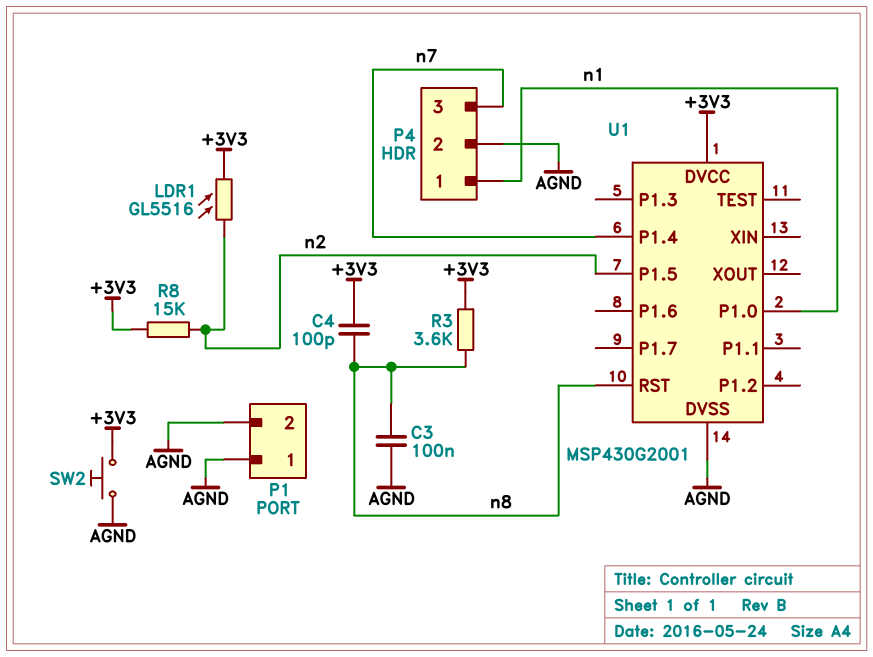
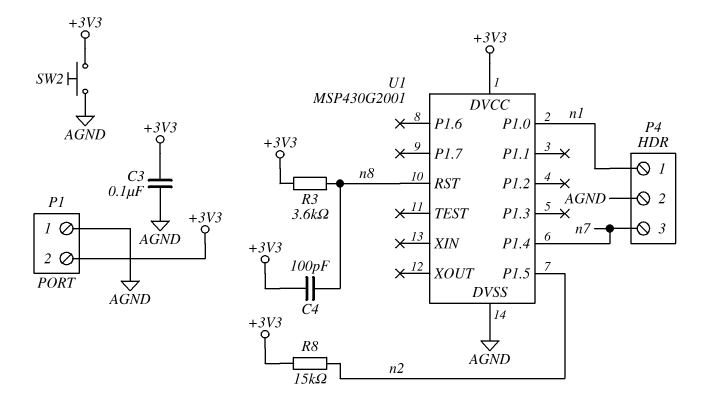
C3: 100nF (AGND, n8) -> 100nF (+3V3, AGND)
LDR1: GL5516 (+3V3, n2) -> none
P1 pin 2: AGND -> +3V3

